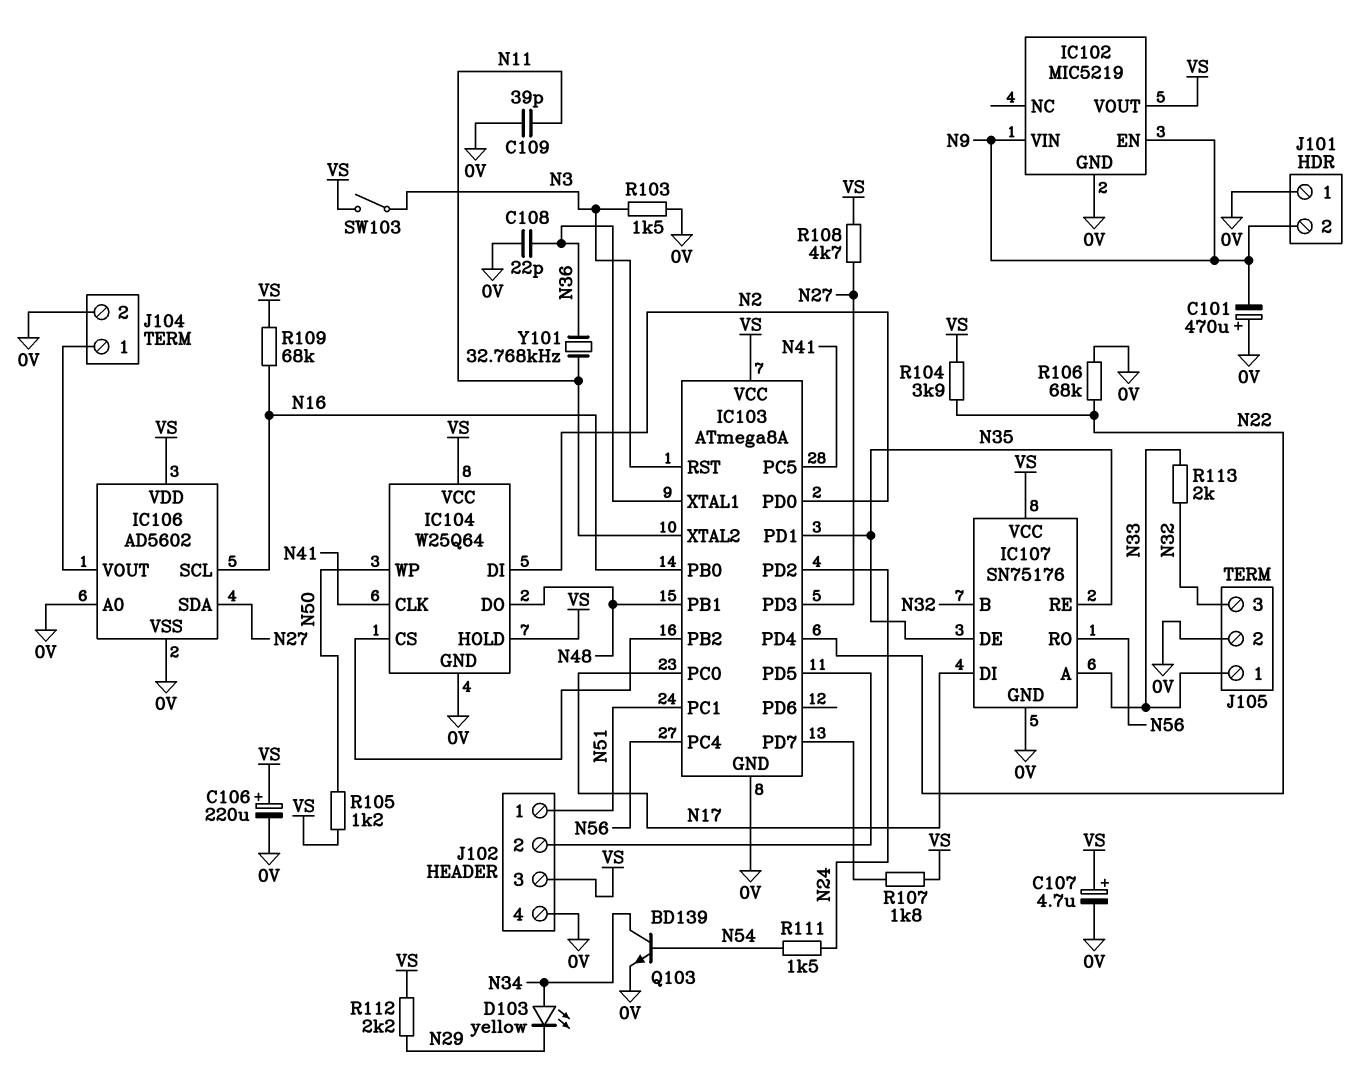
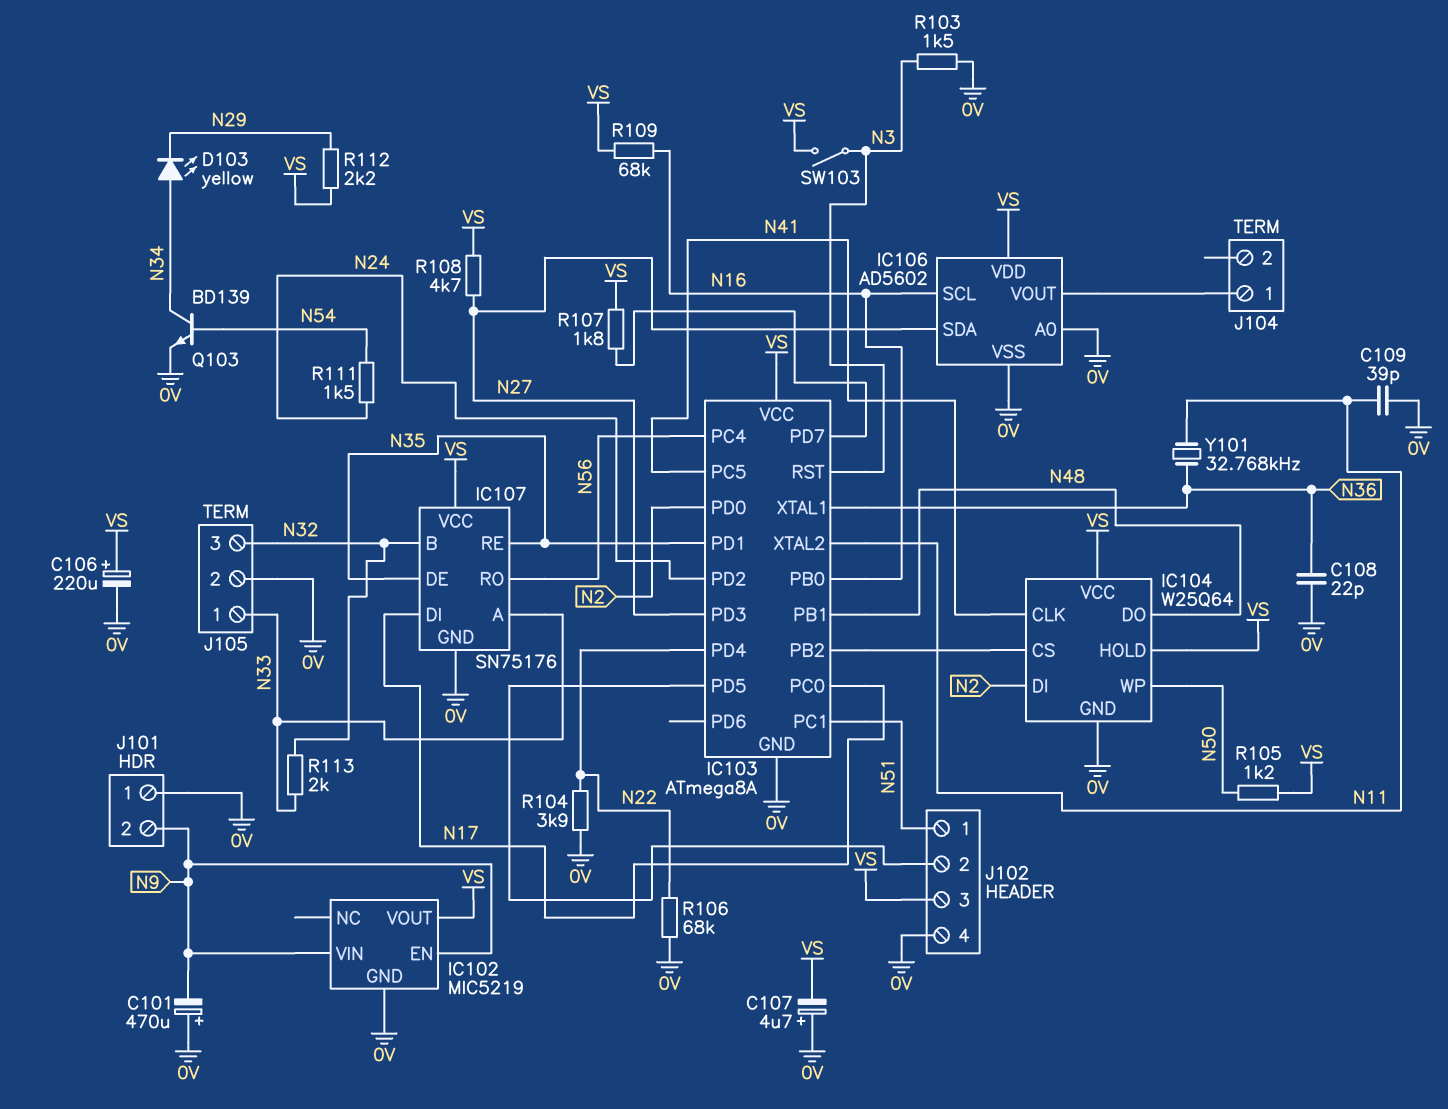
C107: 4.7uF (plus VS, minus 0V) -> 4.7uF (plus 0V, minus VS)
J104 pin 2: 0V -> none
R104: 3.9k (N22, VS) -> 3.9k (0V, N22)

